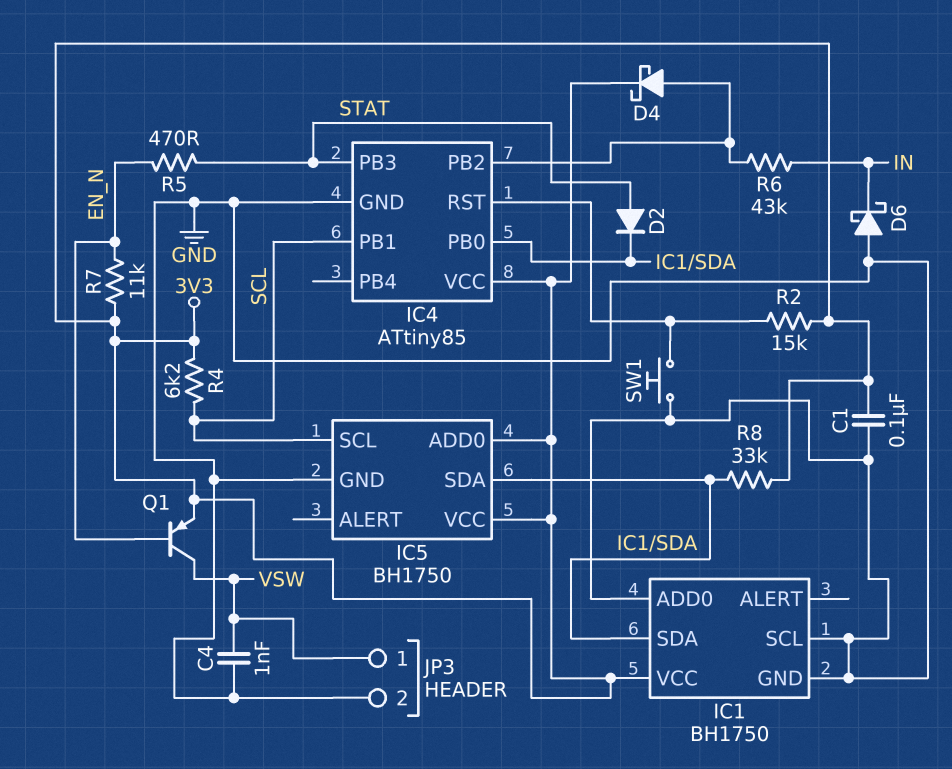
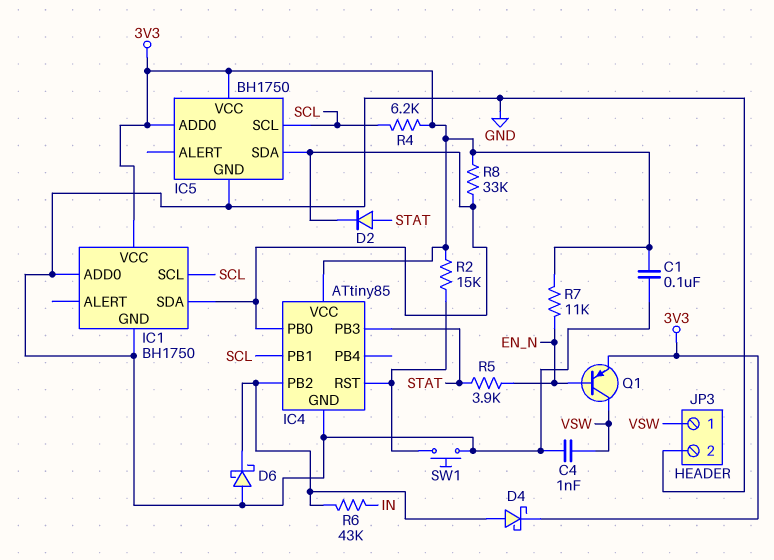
D6: schottky (A GND, K IN) -> schottky (A GND, K IC4/PB2)
IC1 pin SCL: GND -> SCL
R5: 470 (EN_N, STAT) -> 3.9k (EN_N, STAT)

